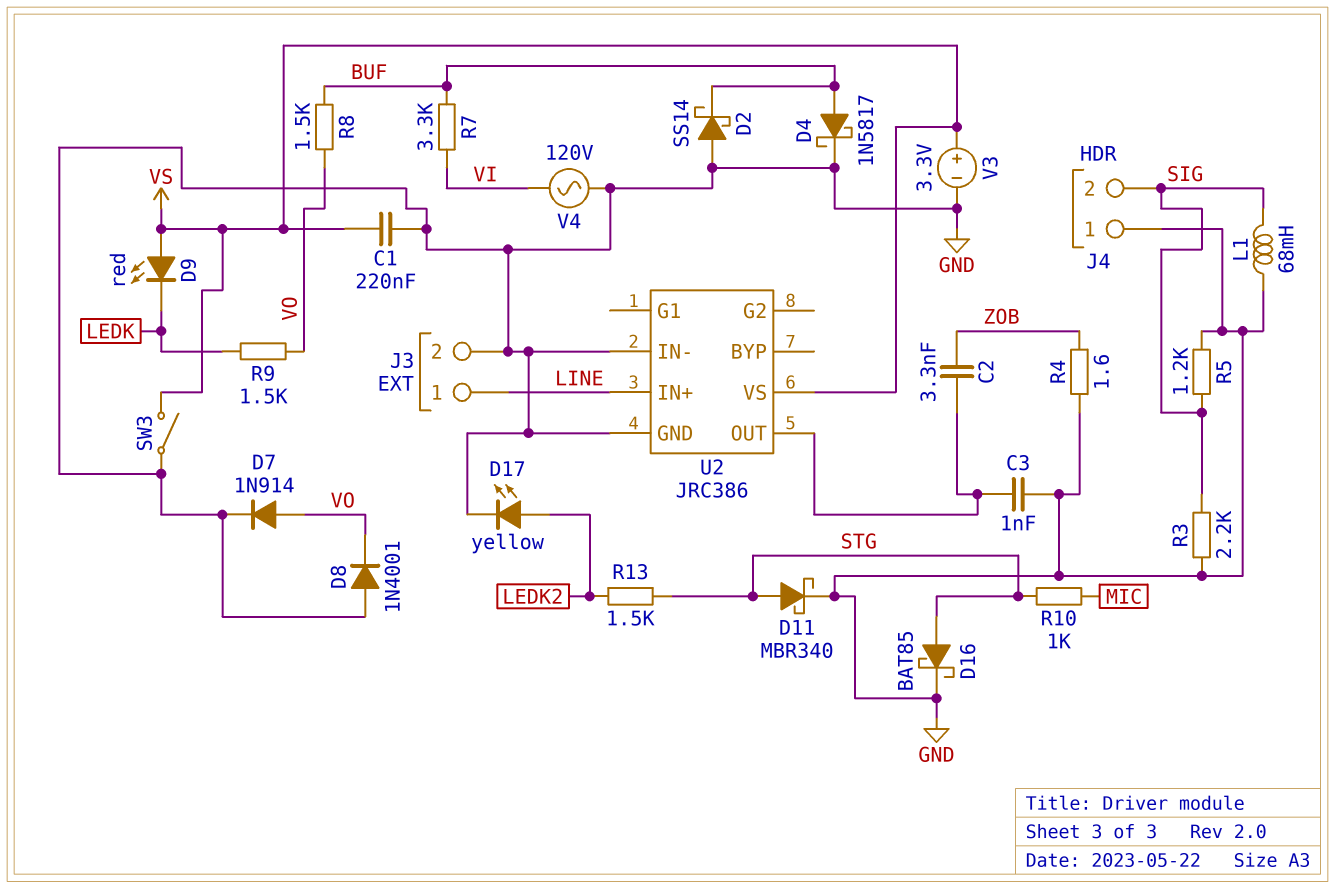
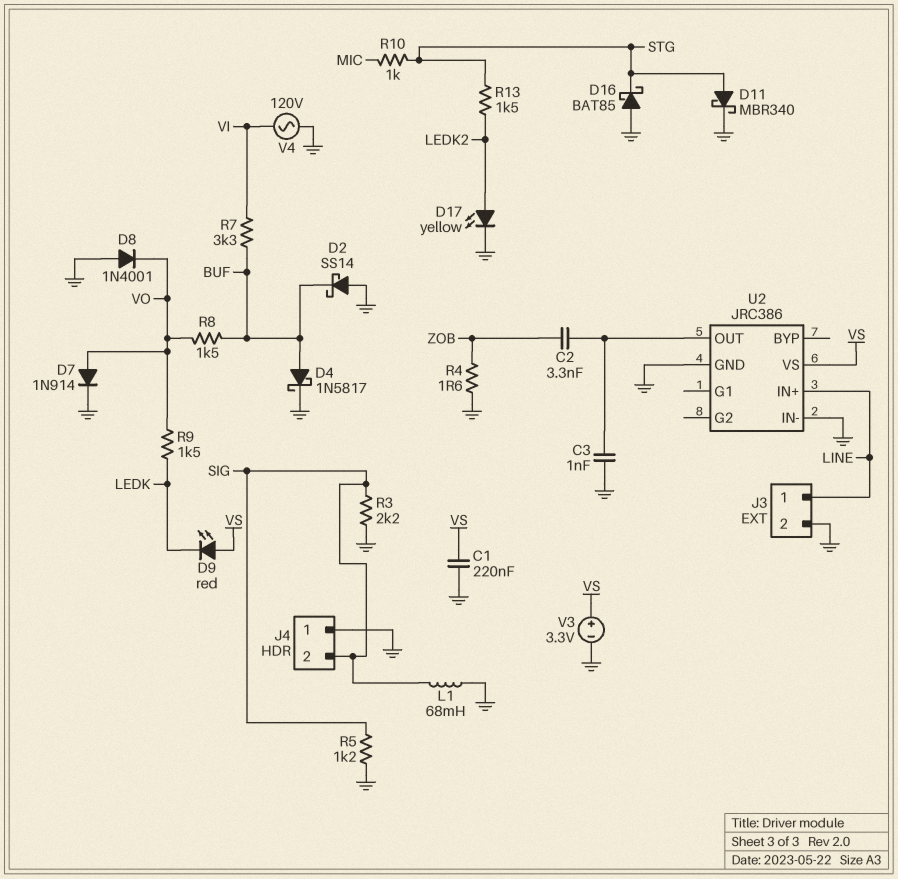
D16: schottky BAT85 (A STG, K GND) -> schottky BAT85 (A GND, K STG)
SW3: switch (GND, VS) -> none

